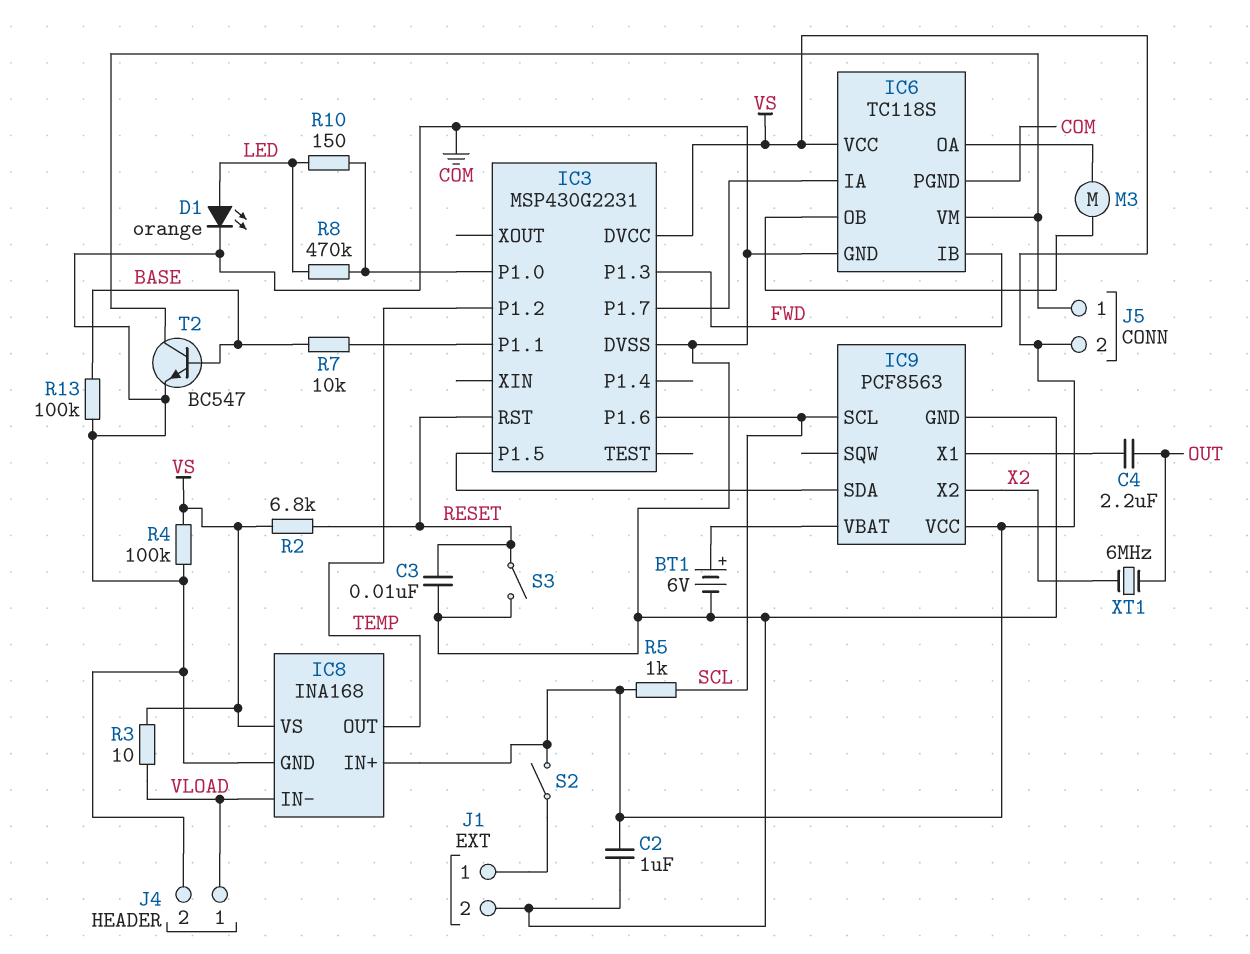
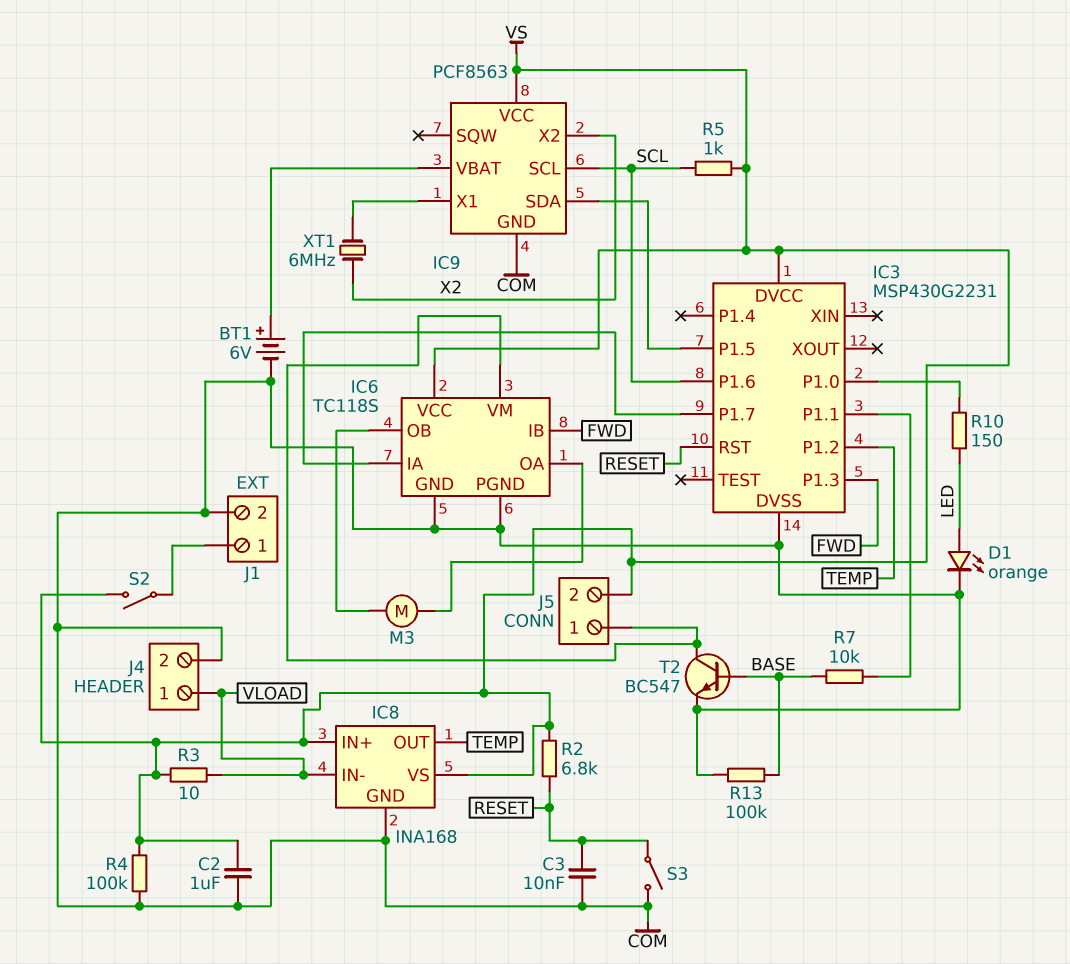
C4: 2.2uF (IC9/X1, OUT) -> none
R8: 470k (IC3/P1.0, LED) -> none
XT1: 6MHz (OUT, X2) -> 6MHz (IC9/X1, X2)

